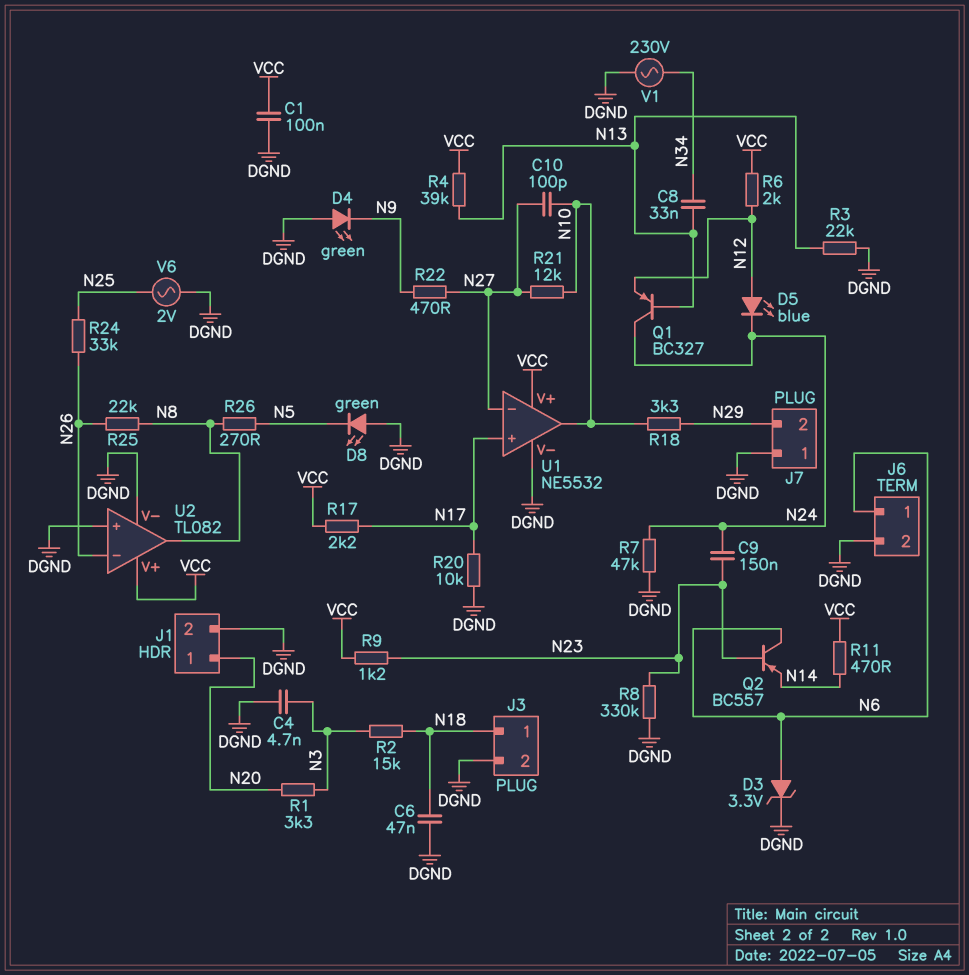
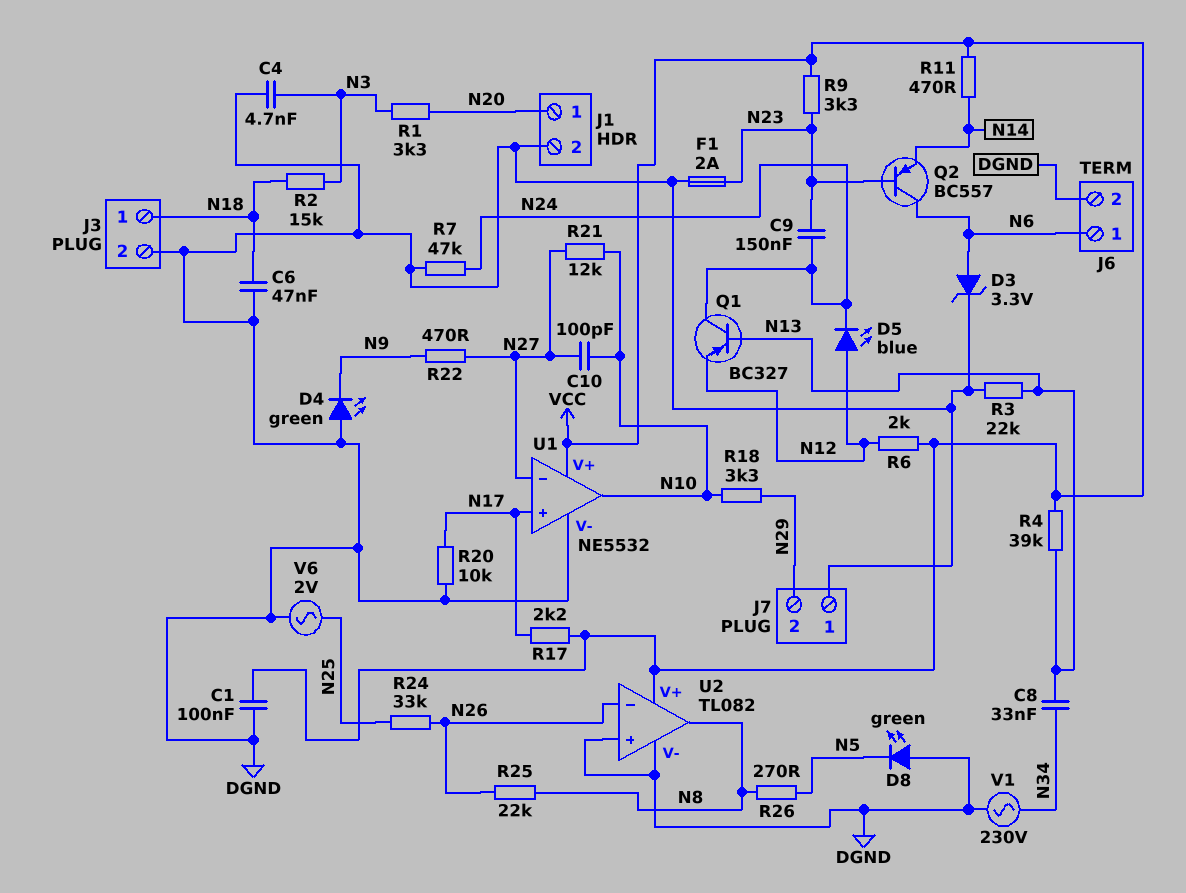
F1: none -> 2A (DGND, N23)
R8: 330k (DGND, N23) -> none
R9: 1.2k (N23, VCC) -> 3.3k (N23, VCC)

